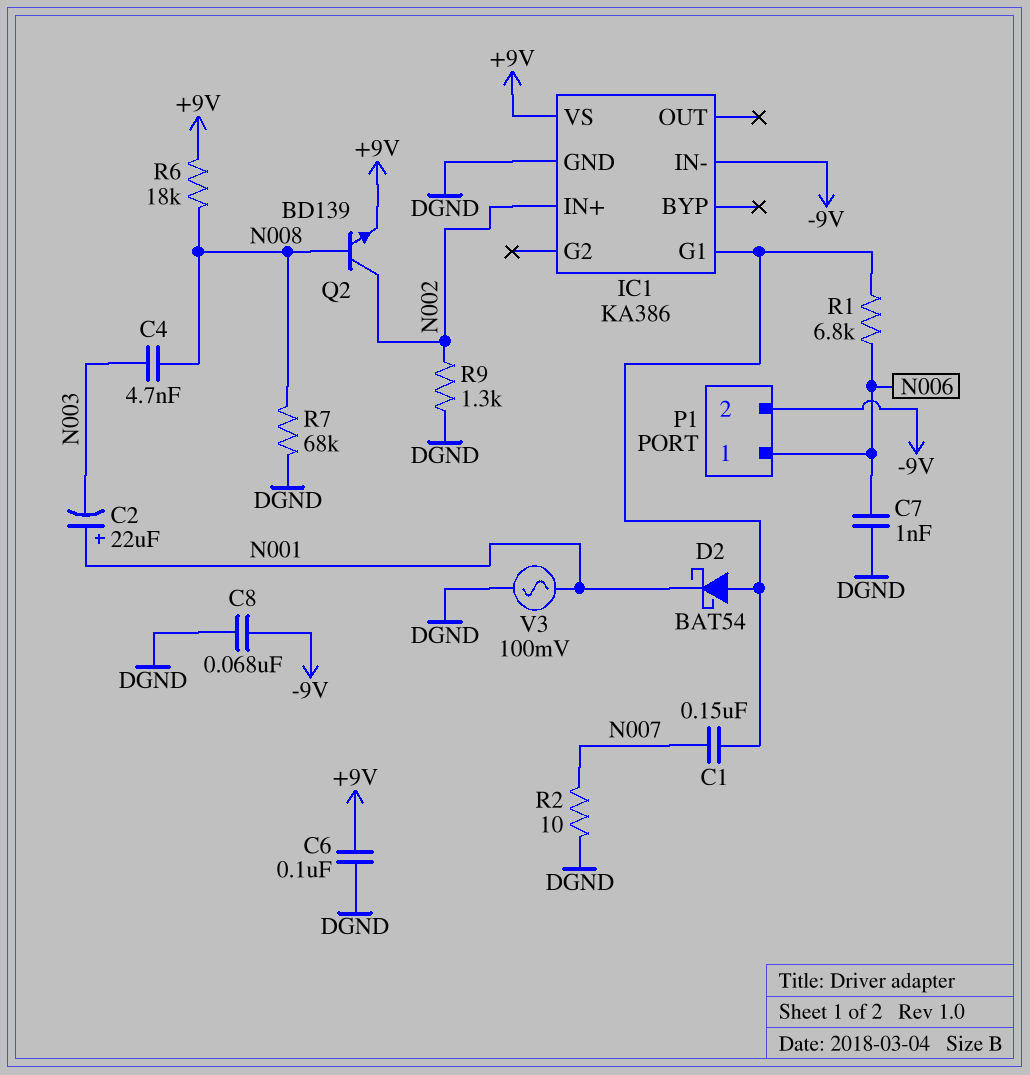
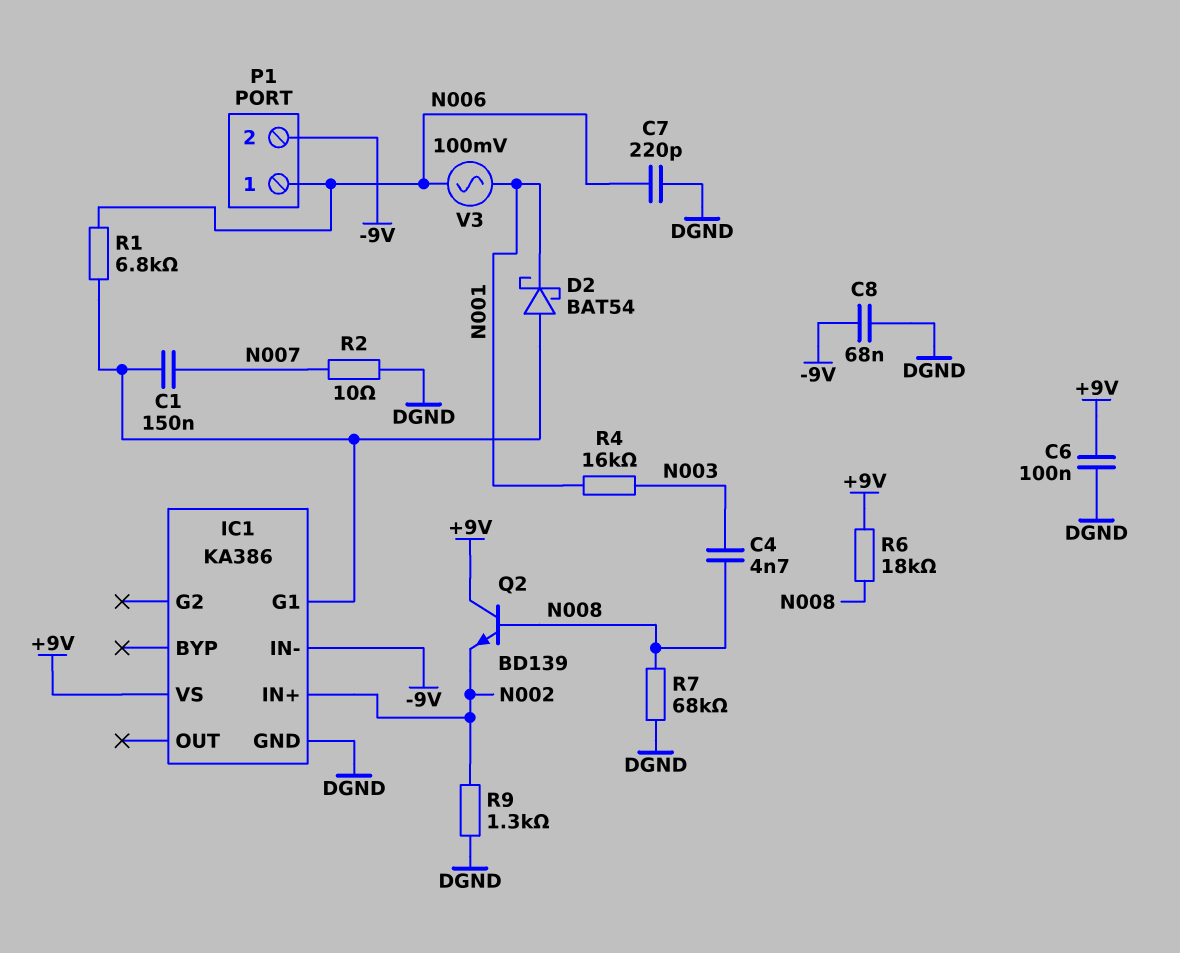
C2: 22uF (plus N001, minus N003) -> none
C7: 1nF (DGND, N006) -> 220pF (DGND, N006)
Q2: NPN BD139 (B N008, C N002, E +9V) -> NPN BD139 (B N008, C +9V, E N002)
R4: none -> 16k (N001, N003)
V3: AC 100mV (DGND, N001) -> AC 100mV (N001, N006)

